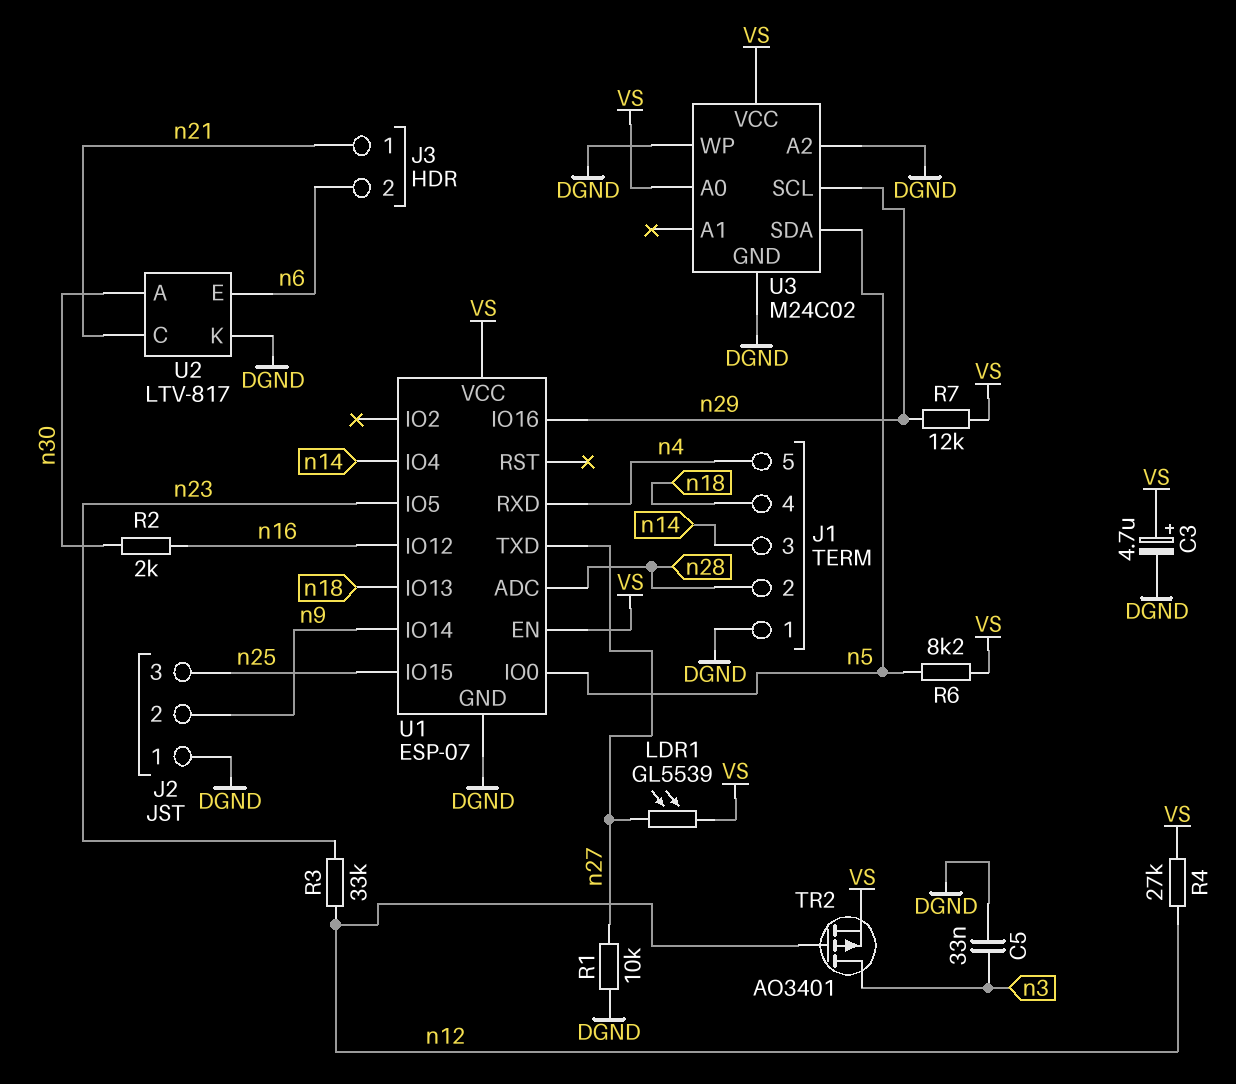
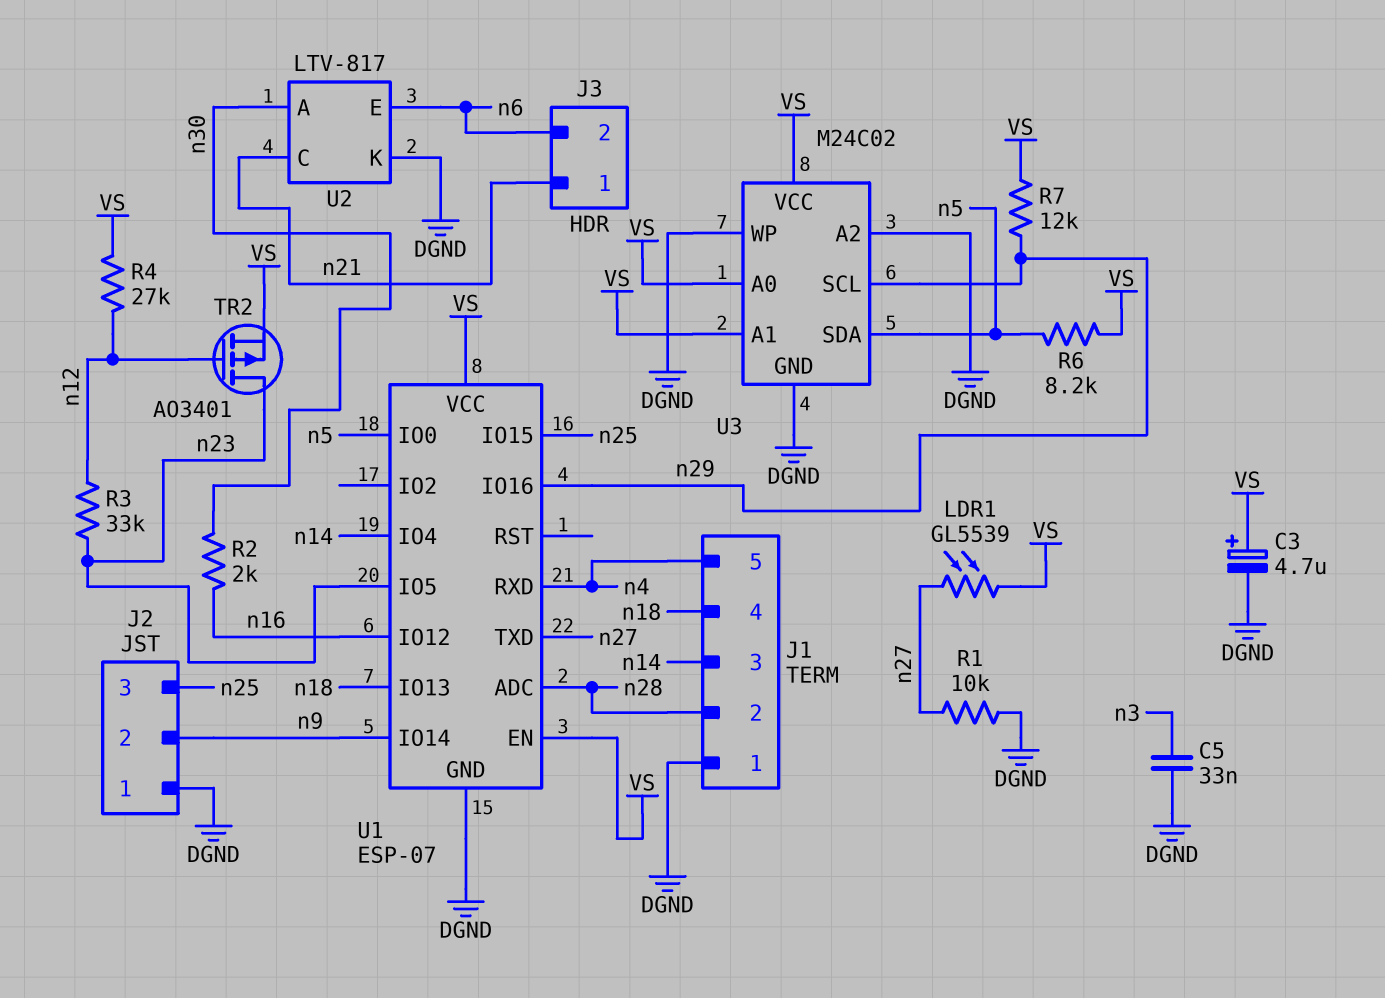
TR2: PMOS AO3401 (G n12, D n3, S VS) -> PMOS AO3401 (G n12, D n23, S VS)
U3 pin A1: none -> VS

